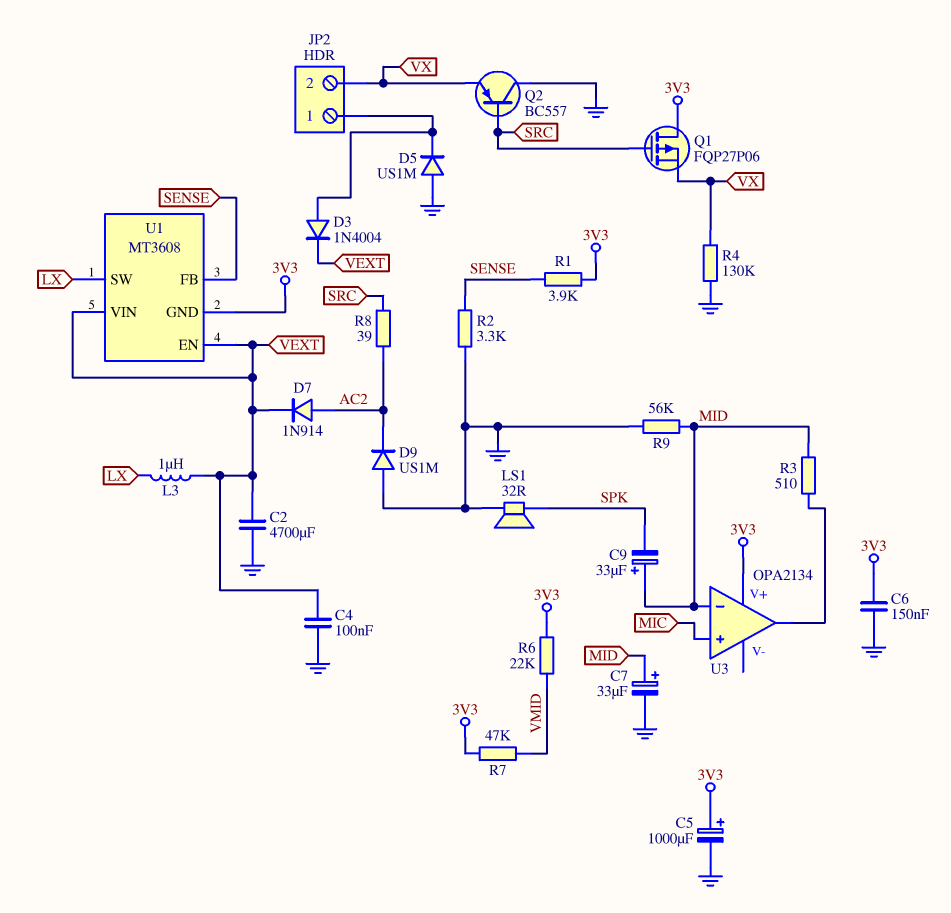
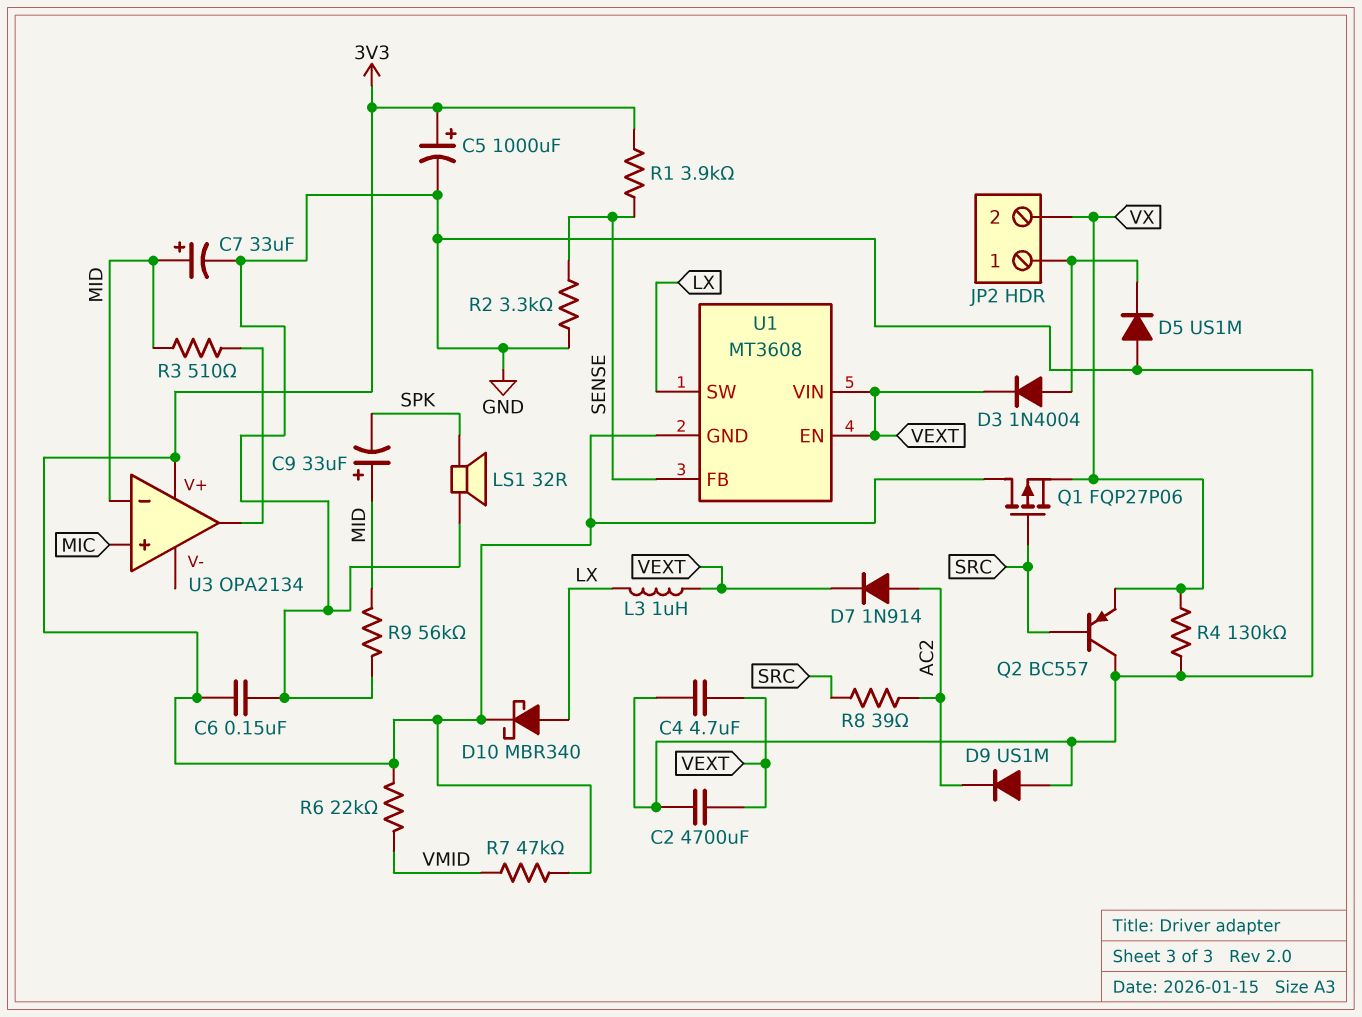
C4: 100nF (GND, VEXT) -> 4.7uF (GND, VEXT)
D10: none -> schottky MBR340 (A LX, K 3V3)

